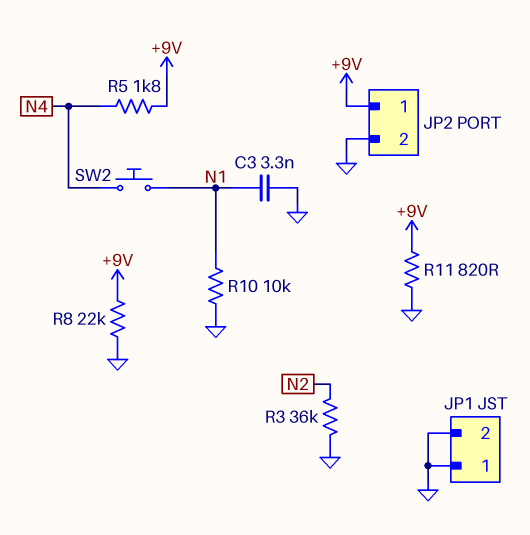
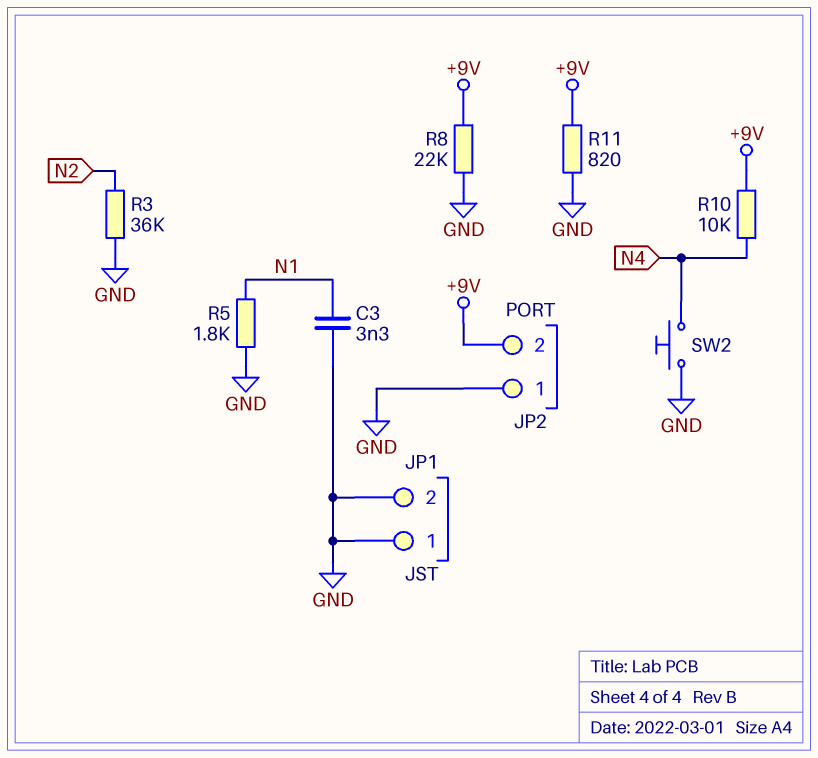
JP2 pin 1: +9V -> GND
JP2 pin 2: GND -> +9V
R5: 1.8k (+9V, N4) -> 1.8k (GND, N1)
R10: 10k (GND, N1) -> 10k (+9V, N4)
SW2: button (N1, N4) -> button (GND, N4)

